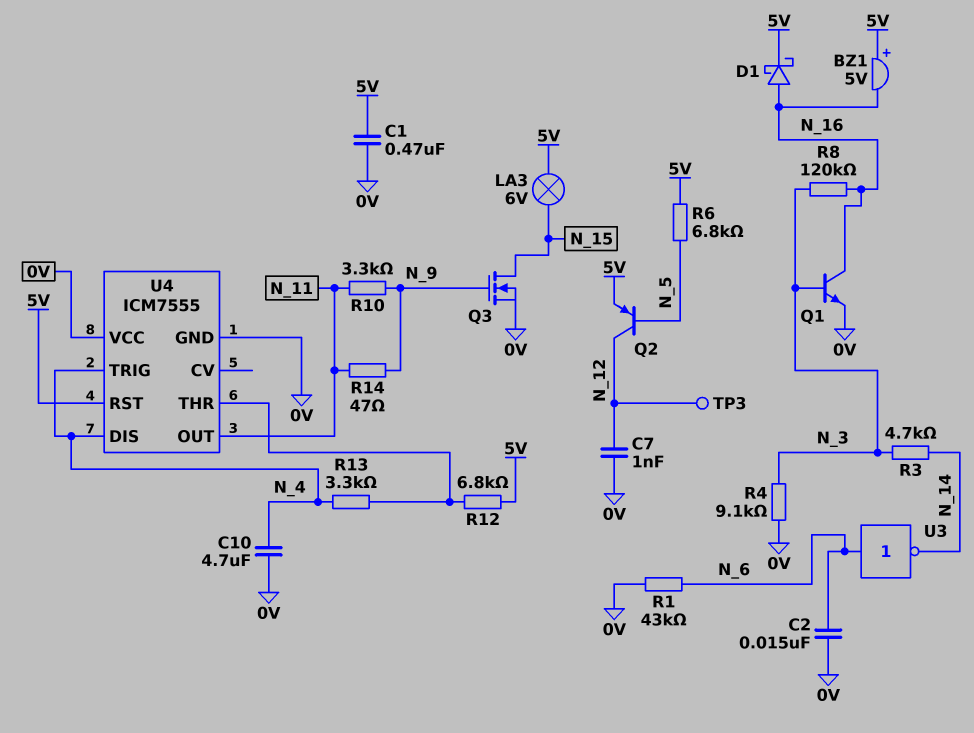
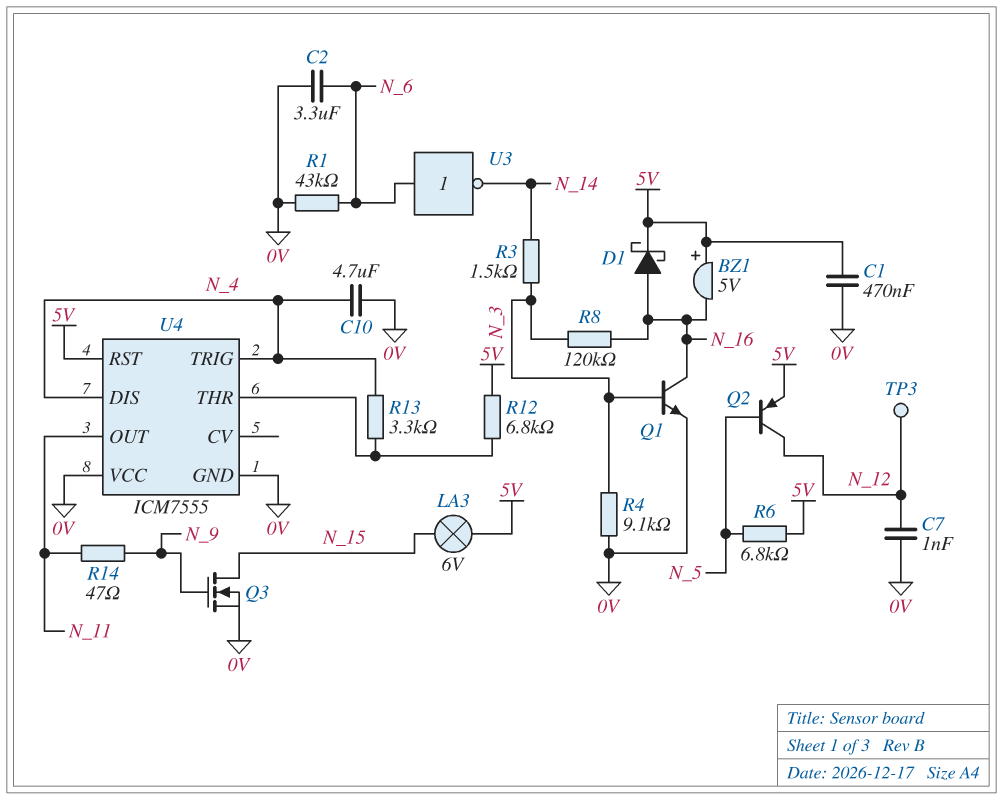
C2: 15nF (0V, N_6) -> 3.3uF (0V, N_6)
R3: 4.7k (N_3, N_14) -> 1.5k (N_3, N_14)
R10: 3.3k (N_9, N_11) -> none

